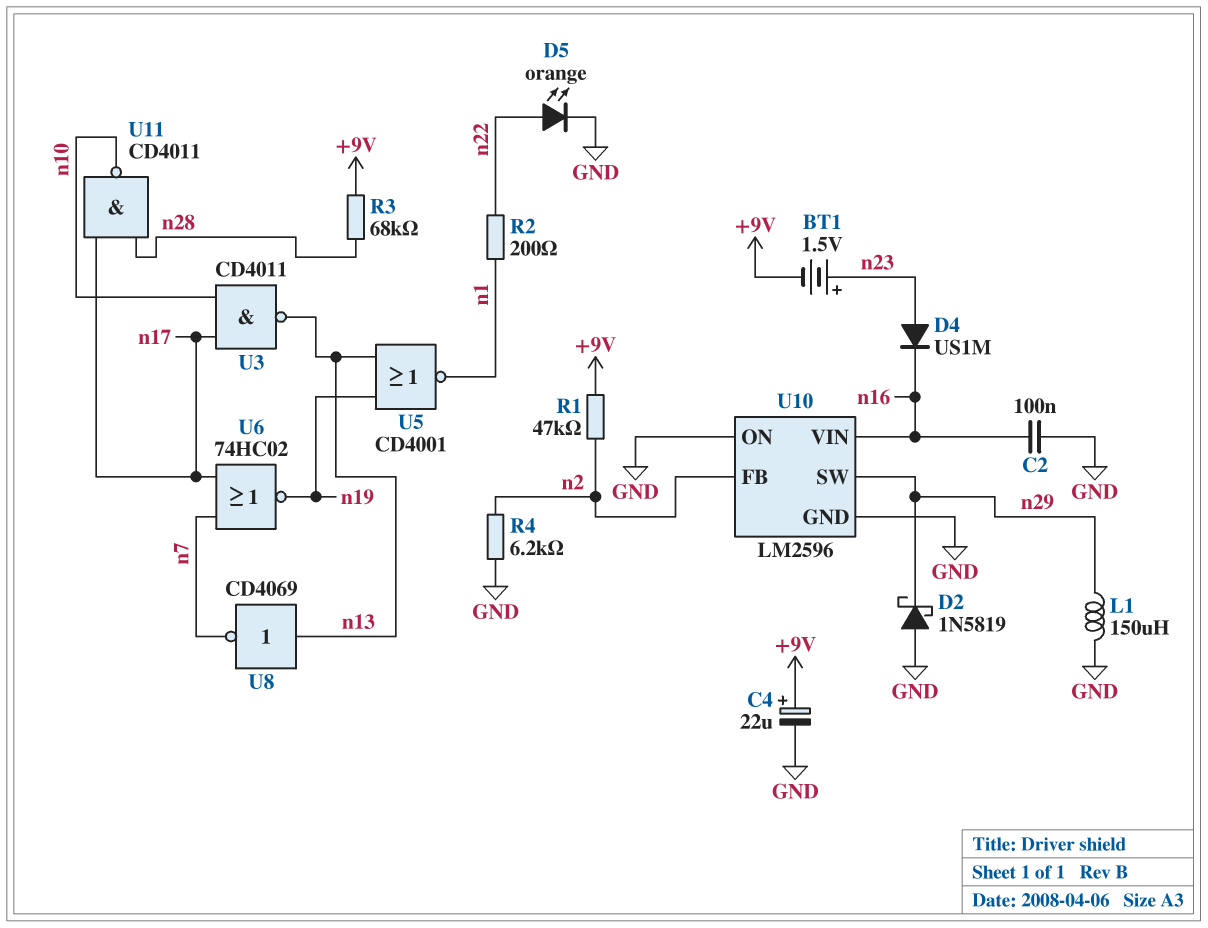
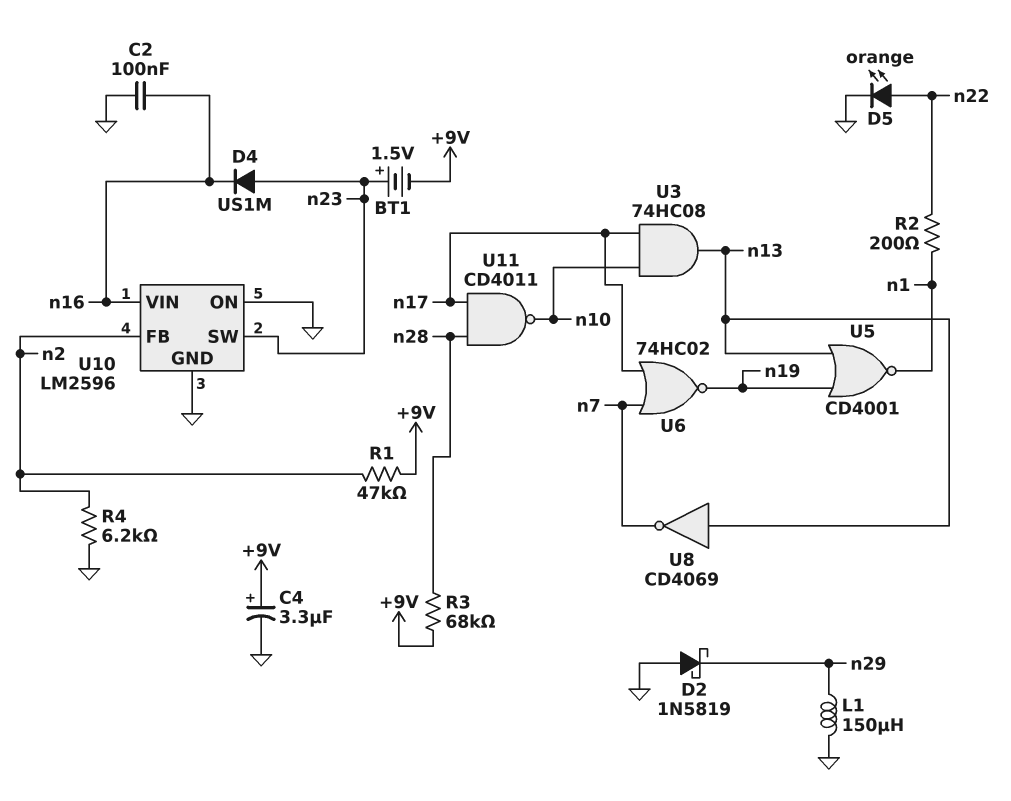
C4: 22uF (plus +9V, minus GND) -> 3.3uF (plus +9V, minus GND)
U3: NAND CD4011 (in n10, in n17, out n13) -> AND 74HC08 (in n10, in n17, out n13)
U10 pin SW: n29 -> n23

